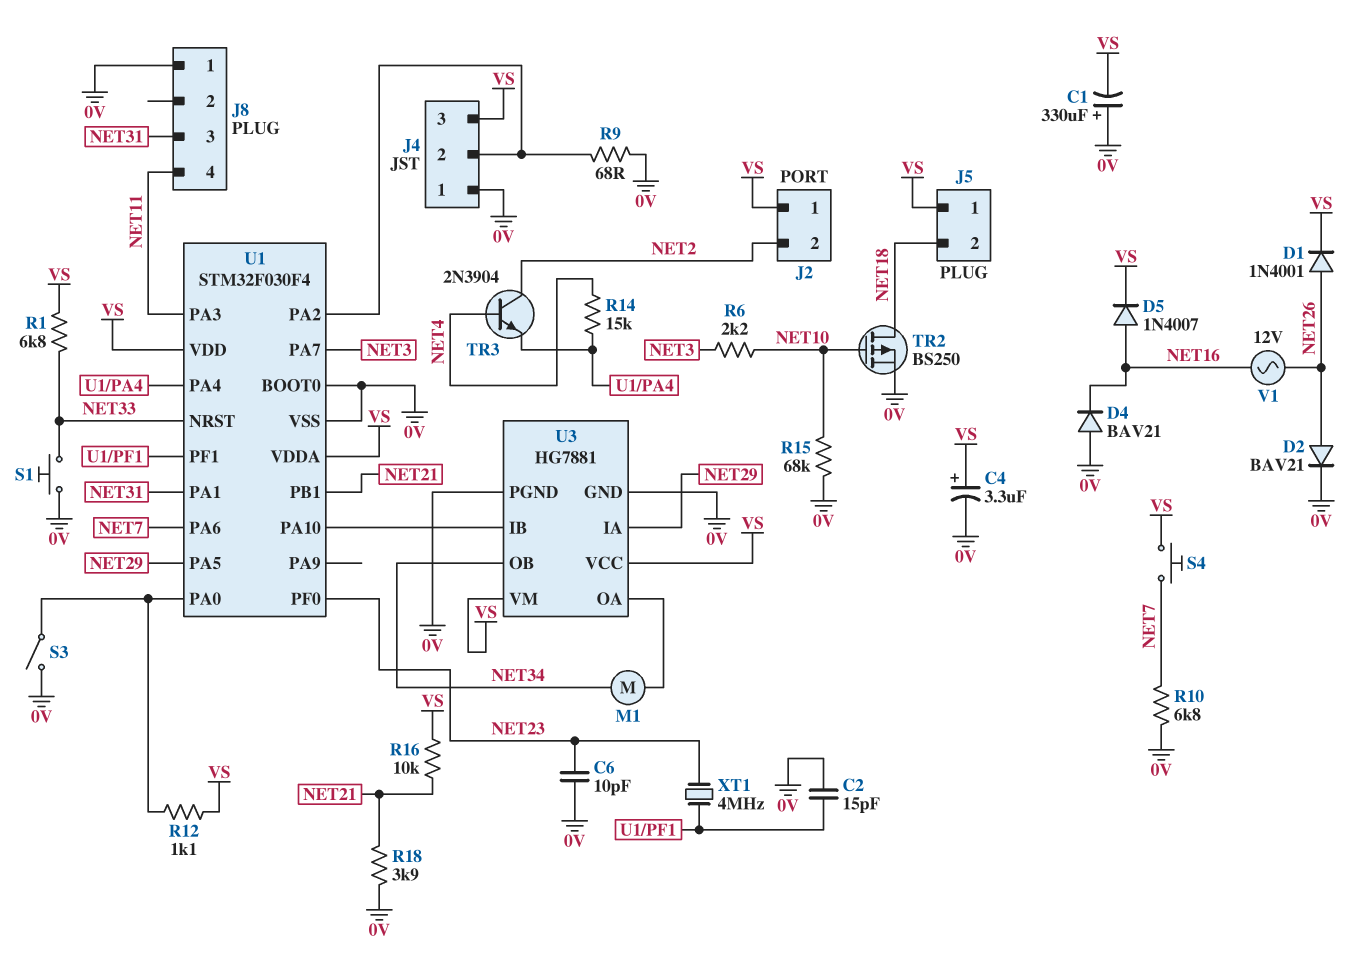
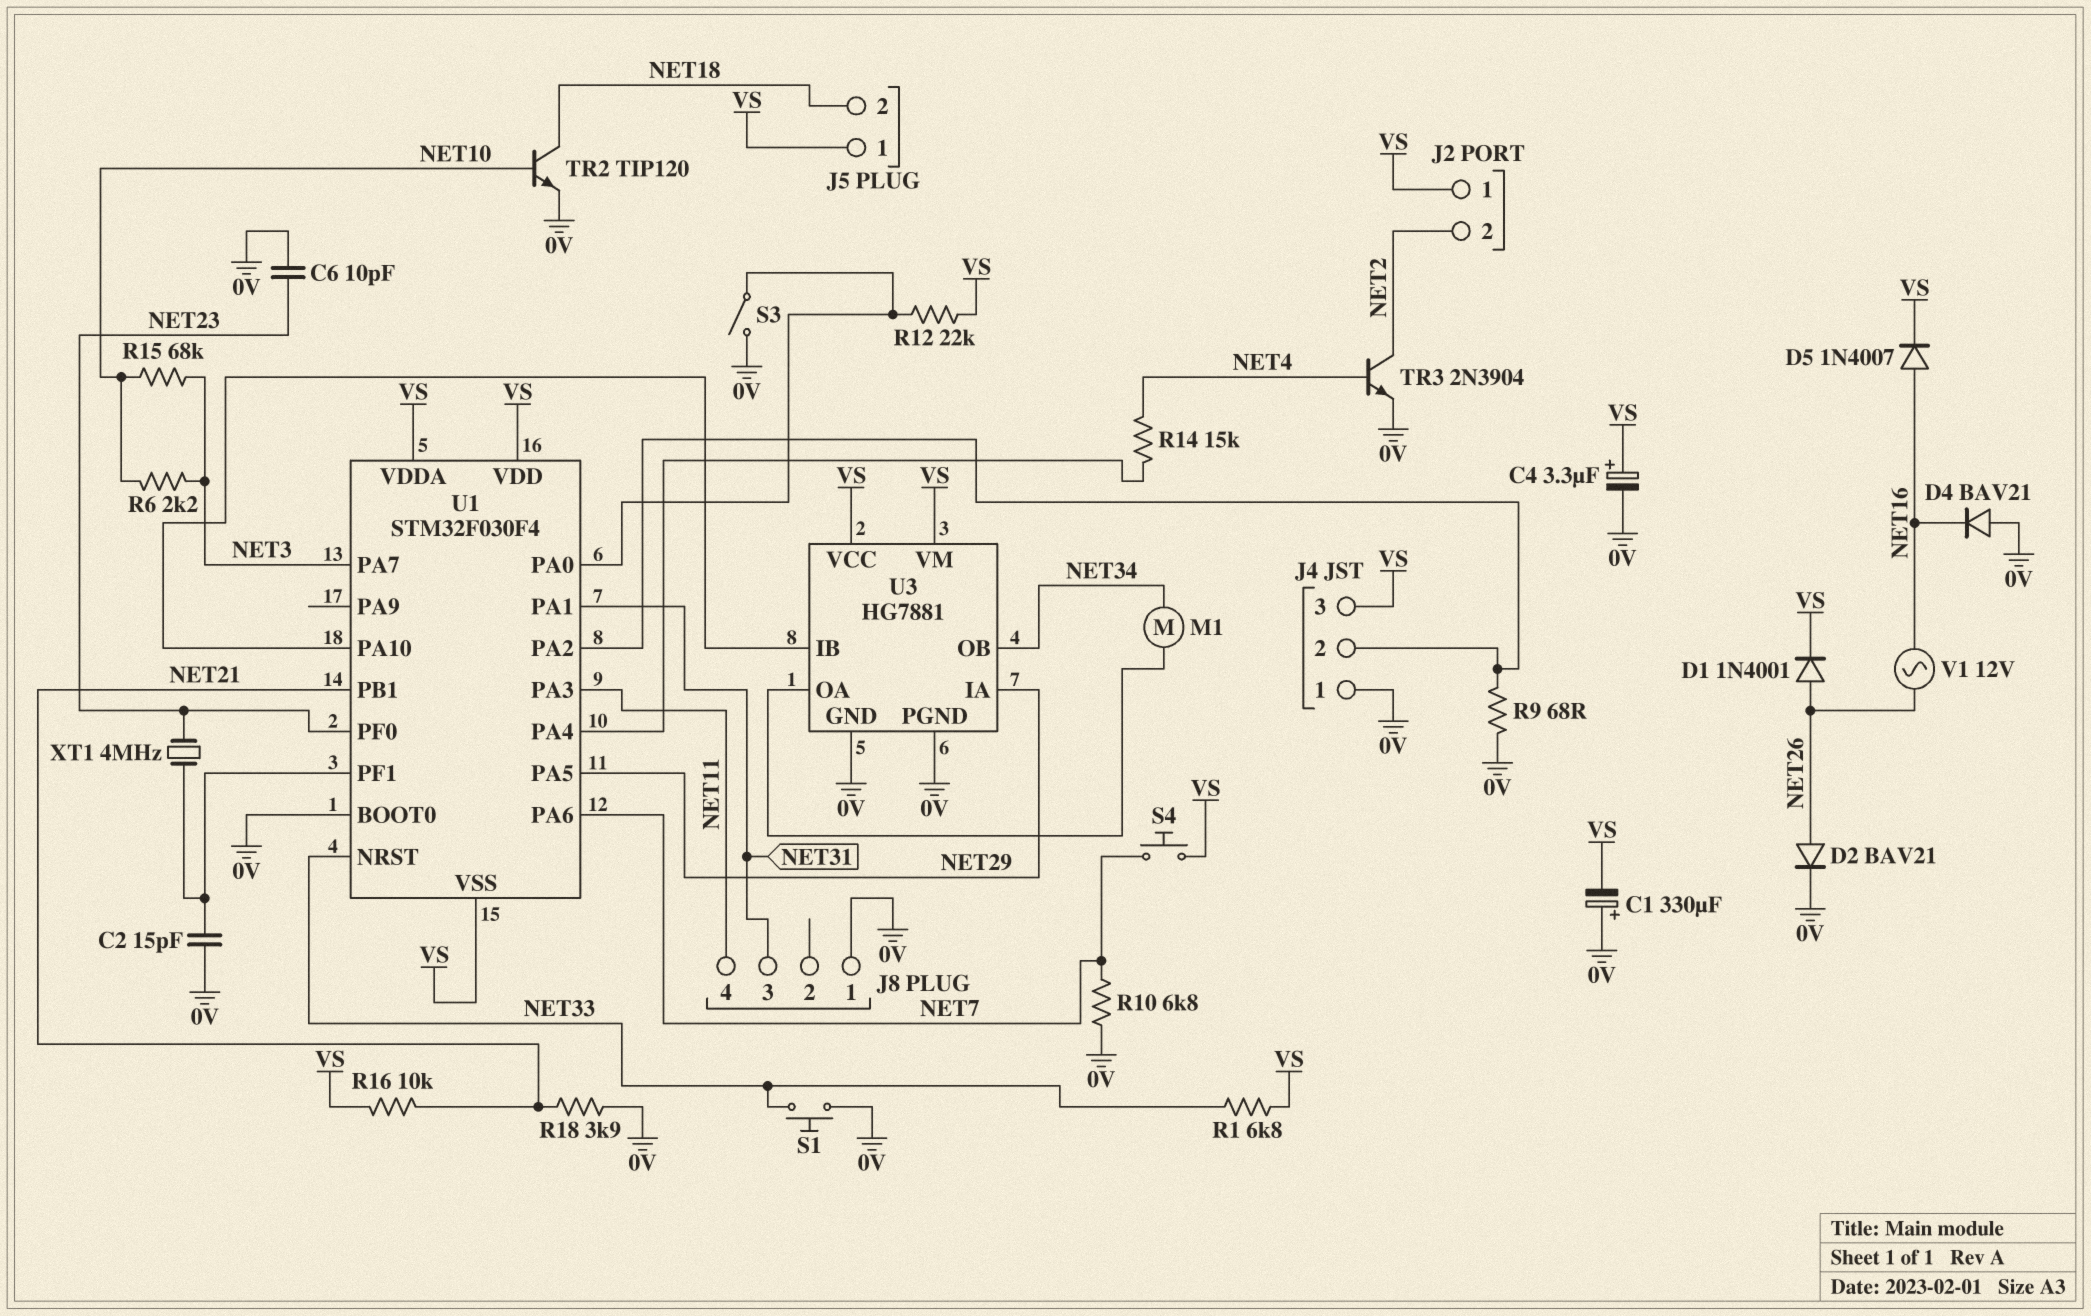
R12: 1.1k (U1/PA0, VS) -> 22k (U1/PA0, VS)
R15: 68k (0V, NET10) -> 68k (NET3, NET10)
TR2: PMOS BS250 (G NET10, D NET18, S 0V) -> NPN TIP120 (B NET10, C NET18, E 0V)
TR3: NPN 2N3904 (B NET4, C NET2, E U1/PA4) -> NPN 2N3904 (B NET4, C NET2, E 0V)
U1 pin VSS: 0V -> VS

